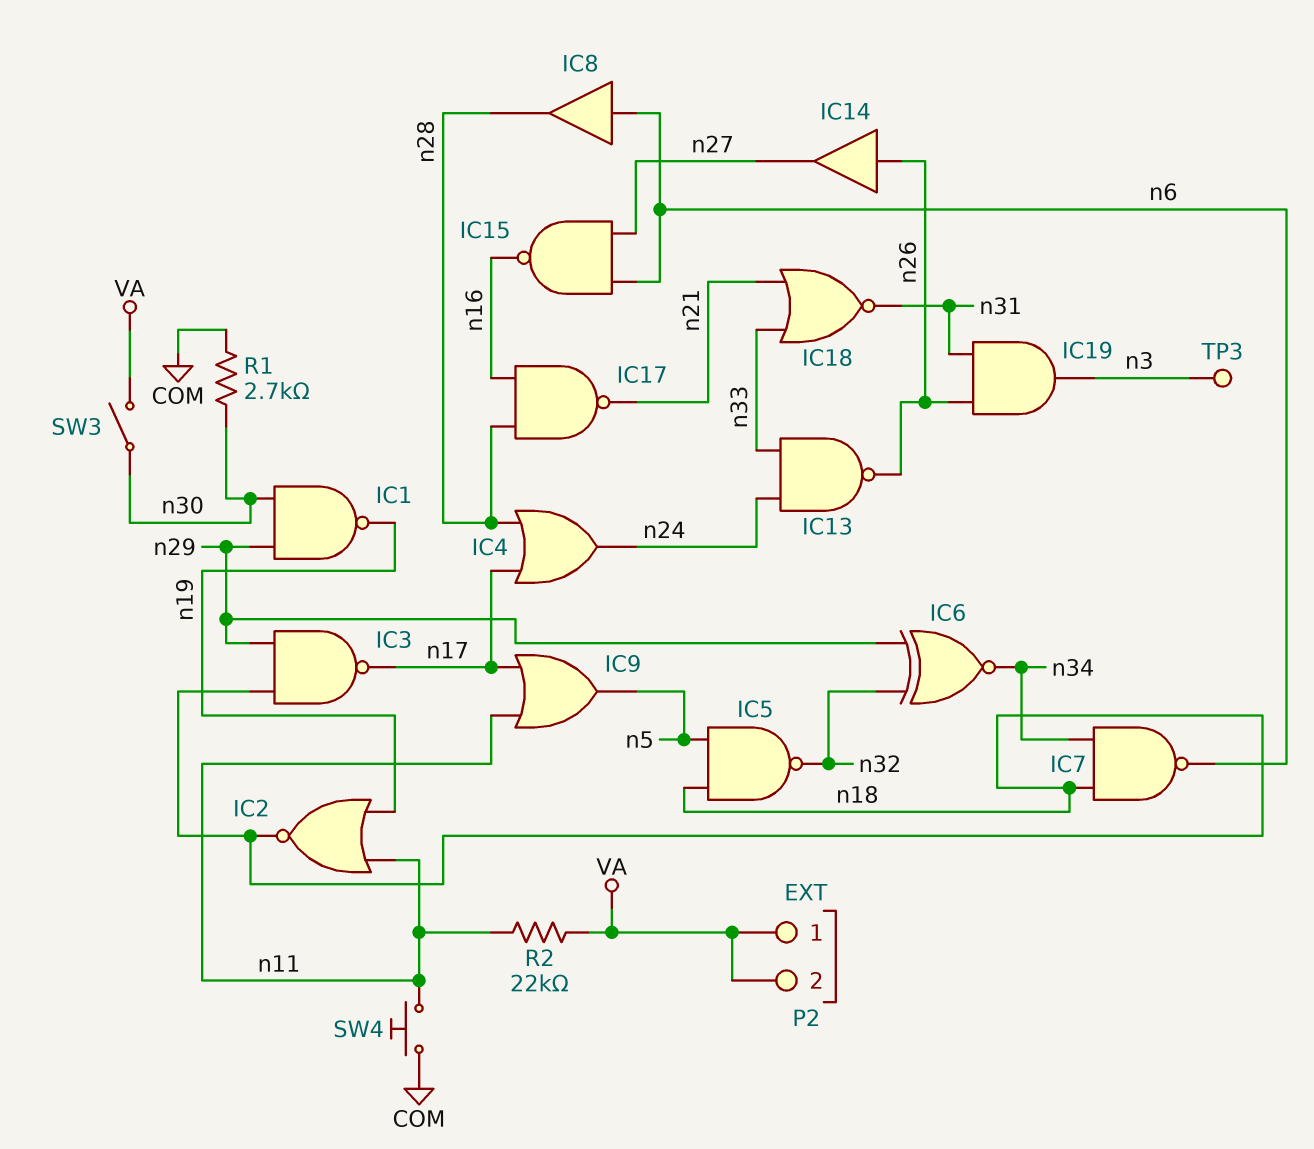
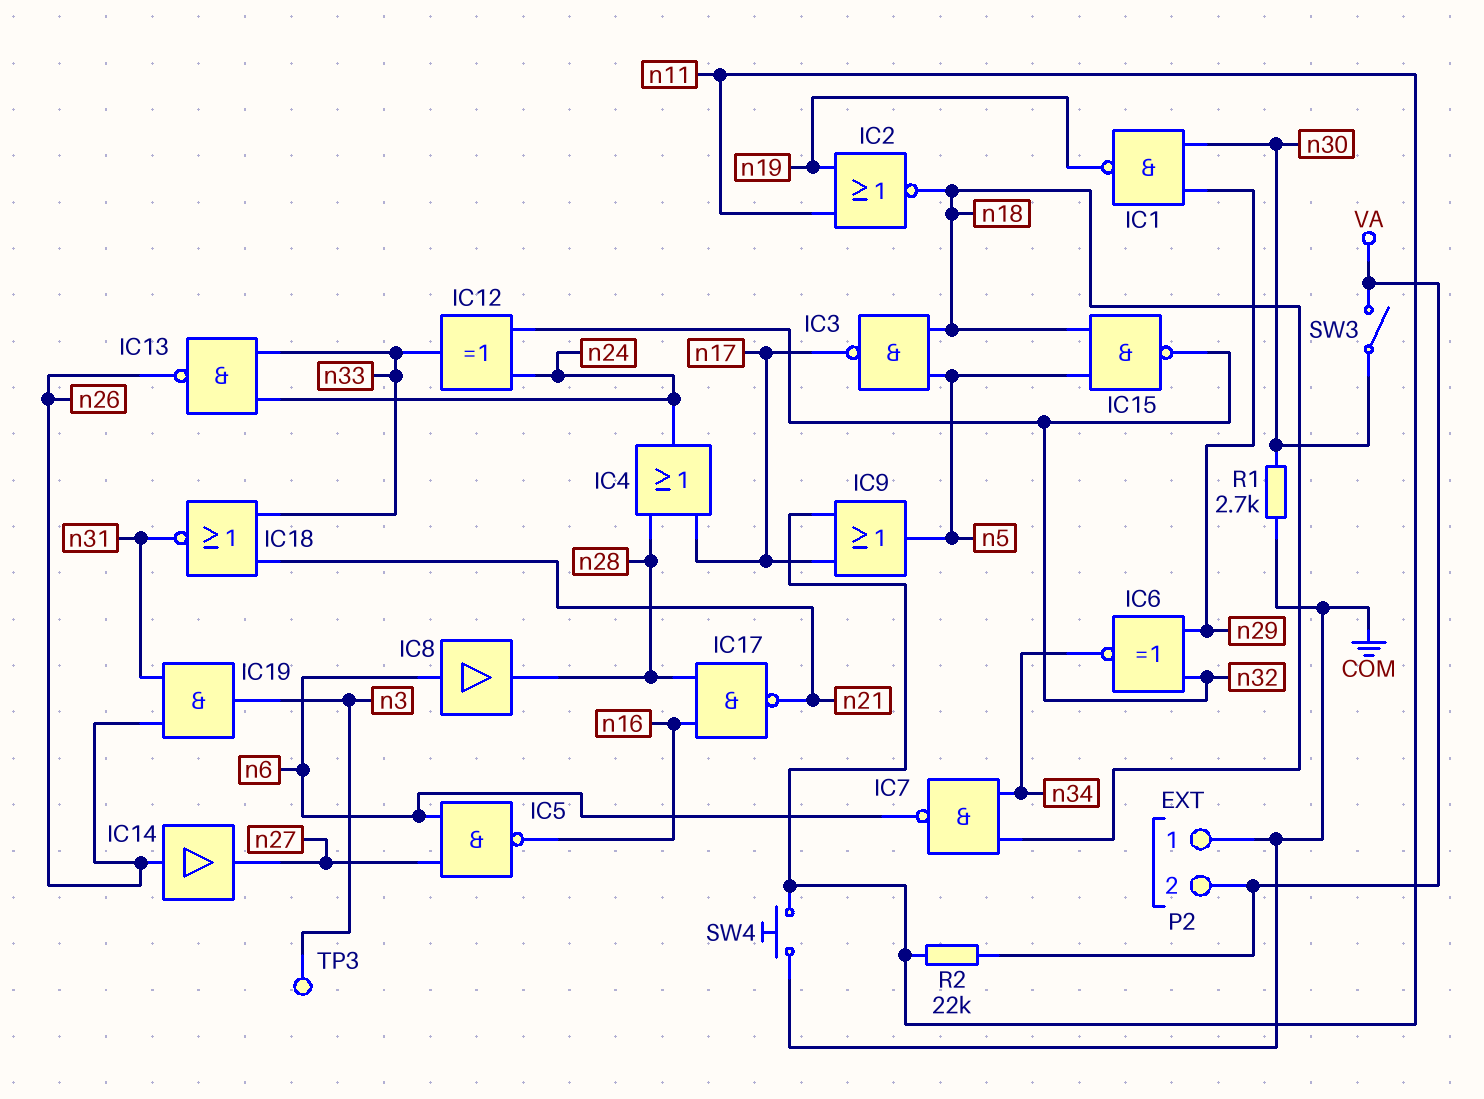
IC3: NAND (in n18, in n29, out n17) -> NAND (in n5, in n18, out n17)
IC5: NAND (in n5, in n18, out n32) -> NAND (in n6, in n27, out n16)
IC12: none -> XOR (in n24, in n32, out n33)
IC15: NAND (in n6, in n27, out n16) -> NAND (in n5, in n18, out n32)
P2 pin 1: VA -> COM

